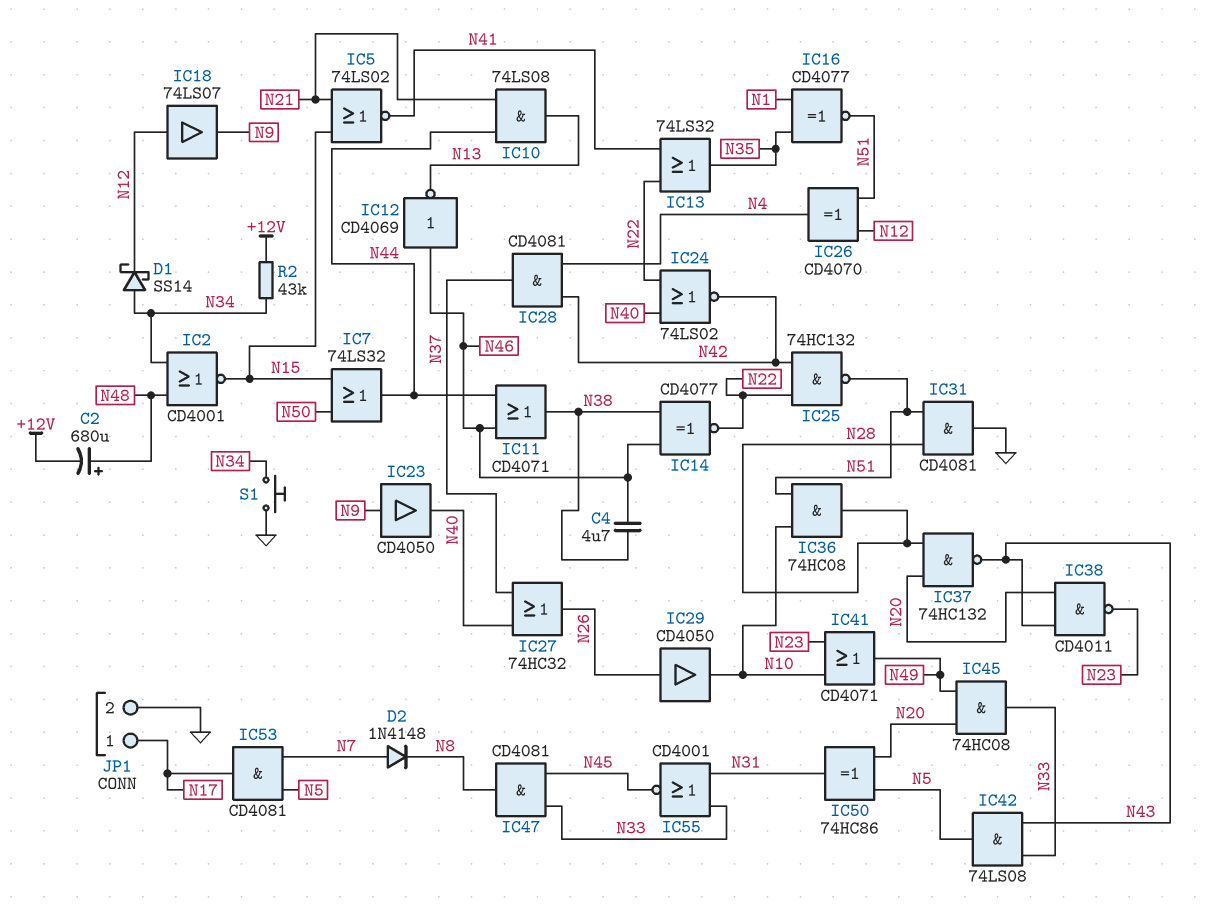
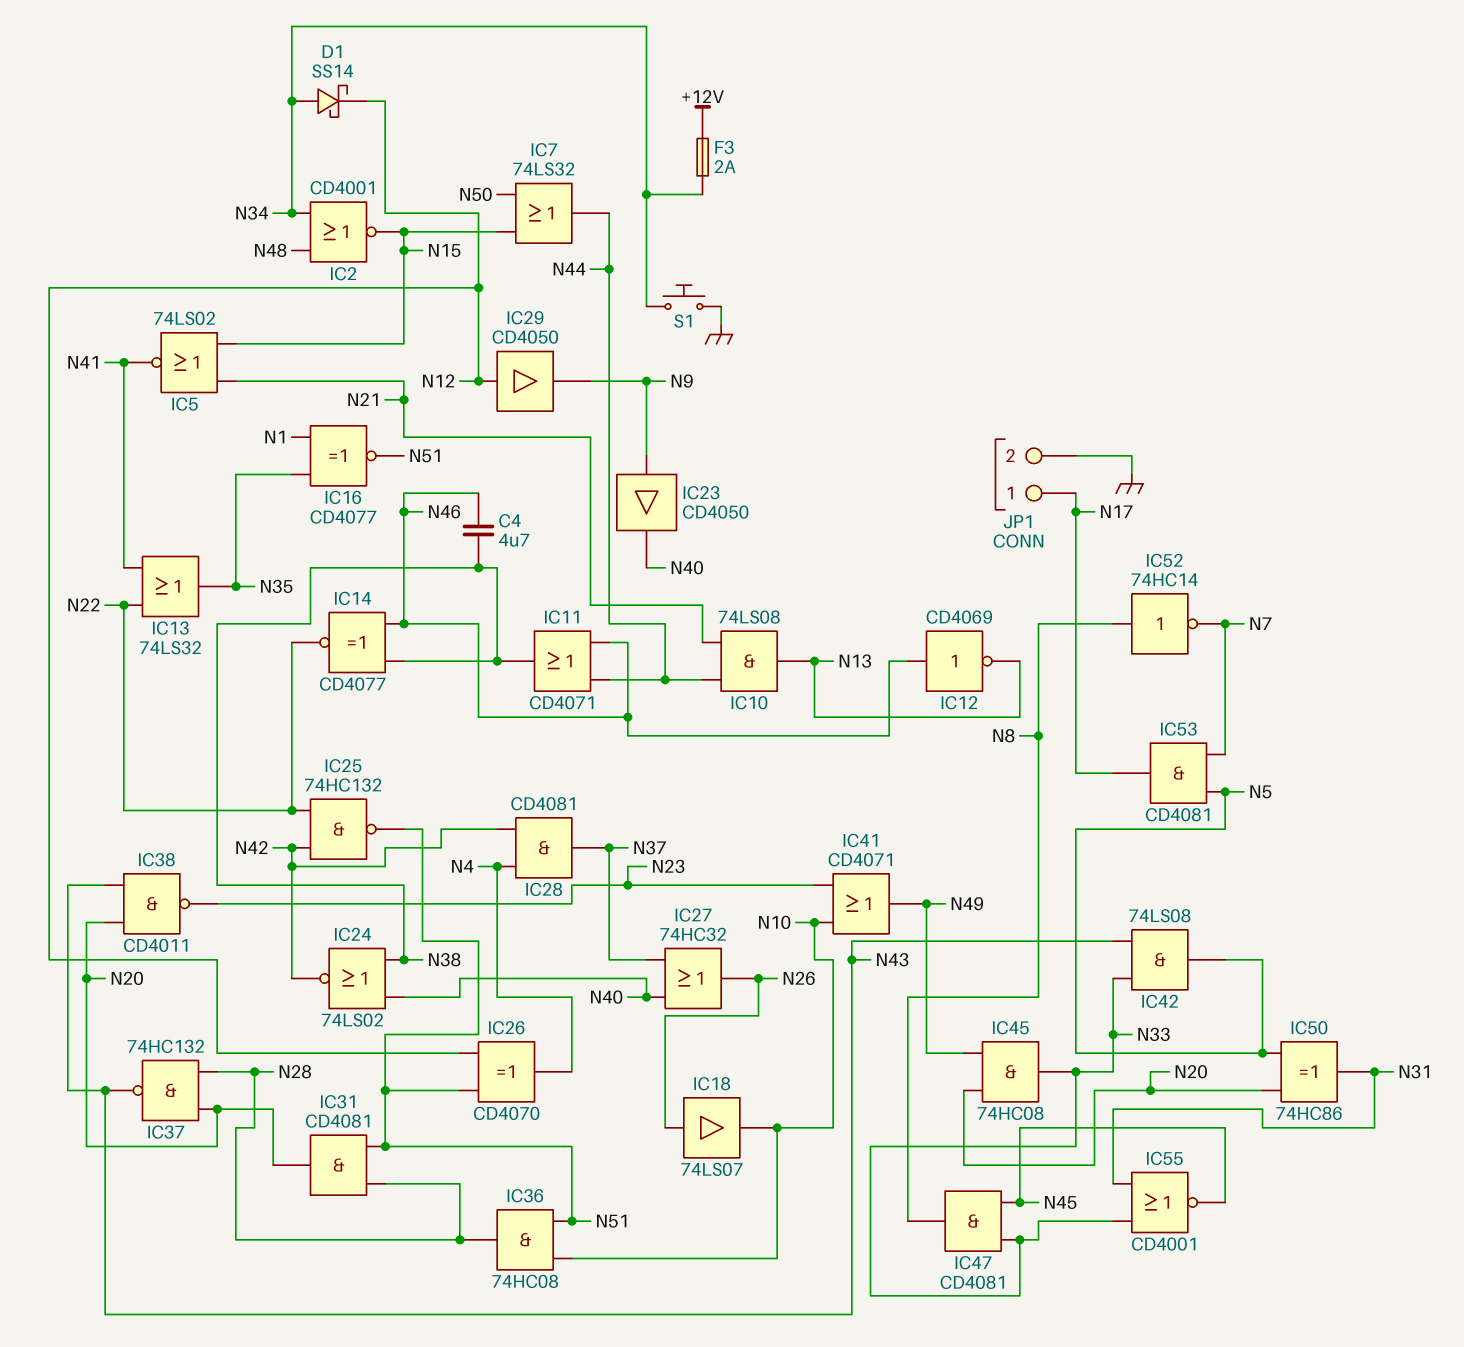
C2: 680uF (plus N48, minus +12V) -> none
D2: diode 1N4148 (A N7, K N8) -> none
F3: none -> 2A (+12V, N34)
IC18: buffer 74LS07 (in N12, out N9) -> buffer 74LS07 (in N26, out N10)
IC24: NOR 74LS02 (in N22, in N40, out N42) -> NOR 74LS02 (in N38, in N40, out N42)
IC29: buffer CD4050 (in N26, out N10) -> buffer CD4050 (in N12, out N9)
IC31: AND CD4081 (in N28, in N51, out GND) -> AND CD4081 (in N28, in N51, out N20)
IC52: none -> NOT 74HC14 (in N8, out N7)
R2: 43k (+12V, N34) -> none

